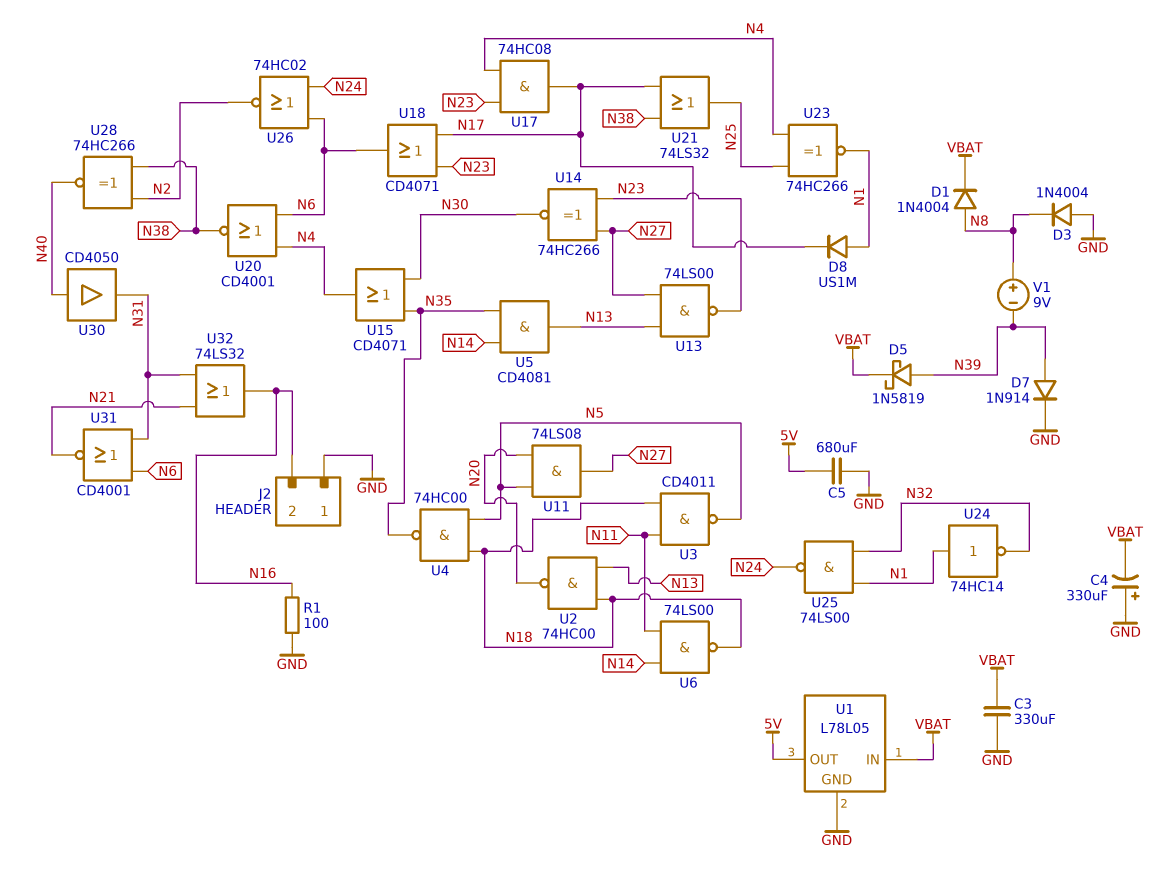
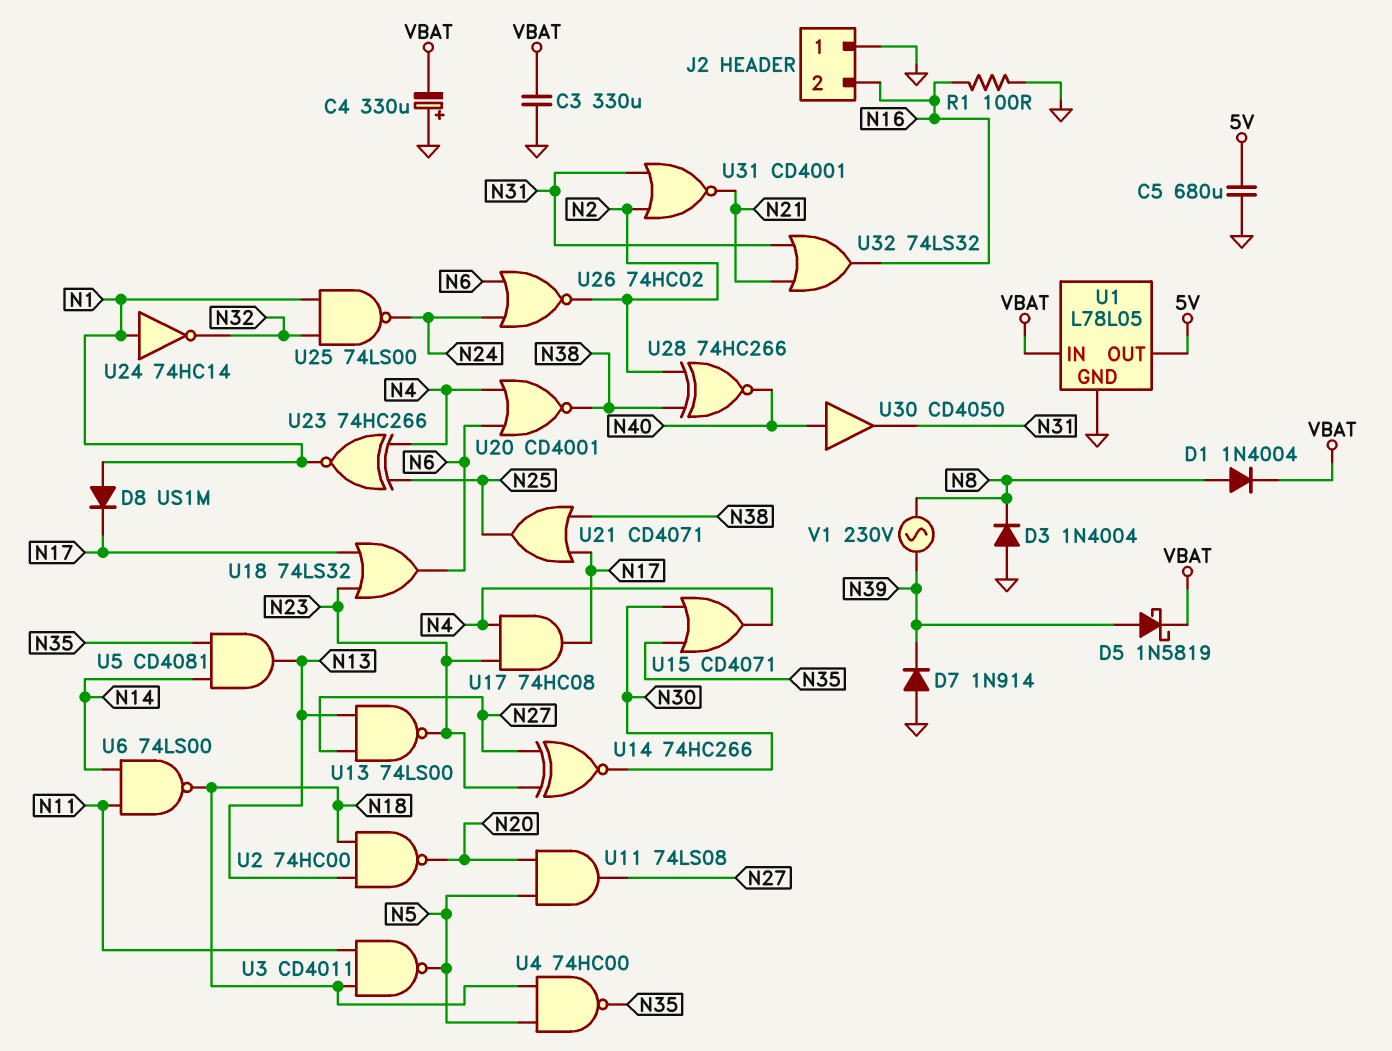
D7: diode 1N914 (A N39, K GND) -> diode 1N914 (A GND, K N39)
U18: OR CD4071 (in N17, in N23, out N6) -> OR 74LS32 (in N17, in N23, out N6)
U21: OR 74LS32 (in N17, in N38, out N25) -> OR CD4071 (in N17, in N38, out N25)
U31: NOR CD4001 (in N6, in N31, out N21) -> NOR CD4001 (in N2, in N31, out N21)
V1: 9V (plus N8, minus N39) -> AC 230V (N8, N39)

